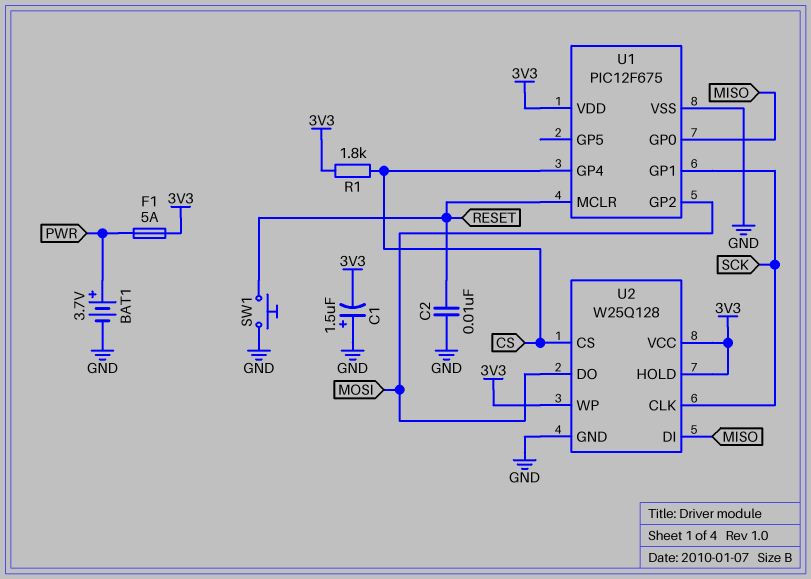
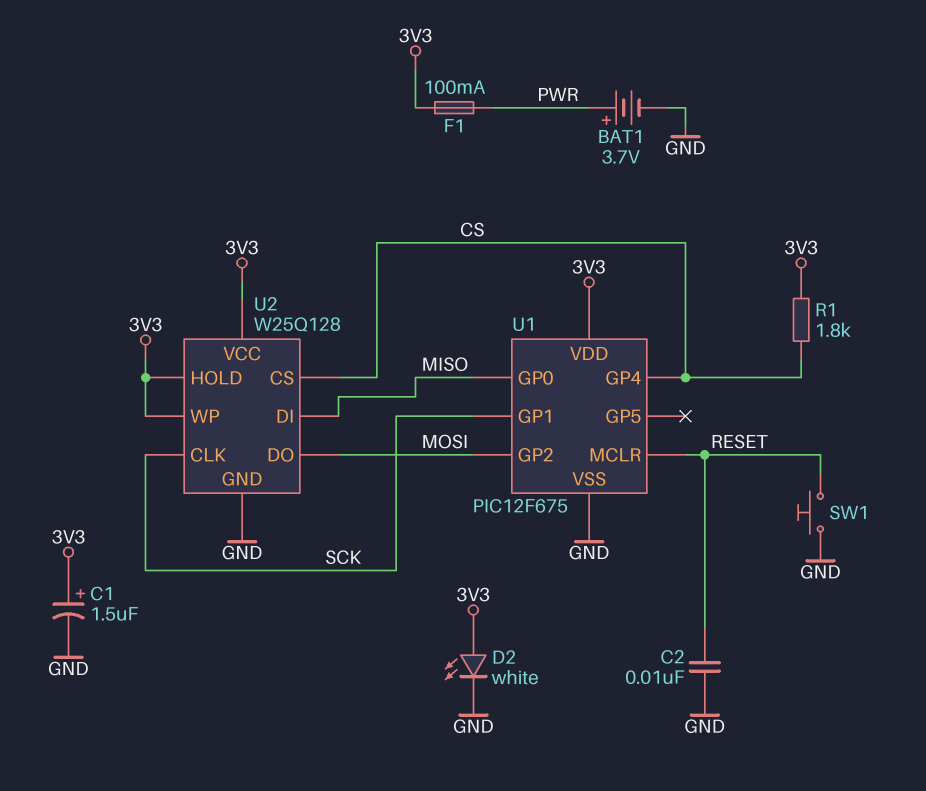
C1: 1.5uF (plus GND, minus 3V3) -> 1.5uF (plus 3V3, minus GND)
D2: none -> LED white (A 3V3, K GND)
F1: 5A (3V3, PWR) -> 100mA (3V3, PWR)

